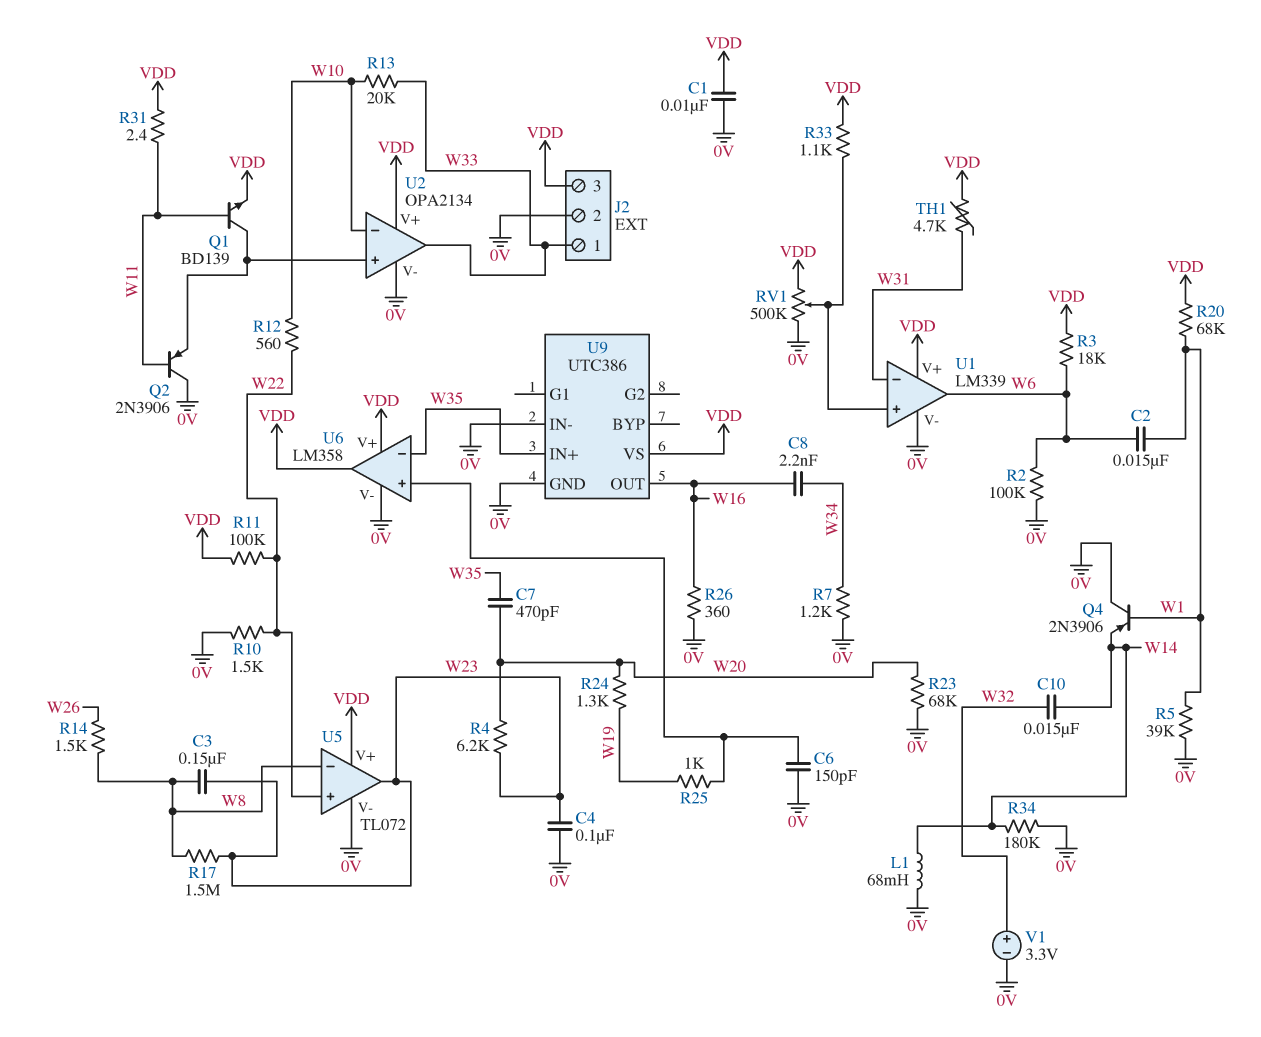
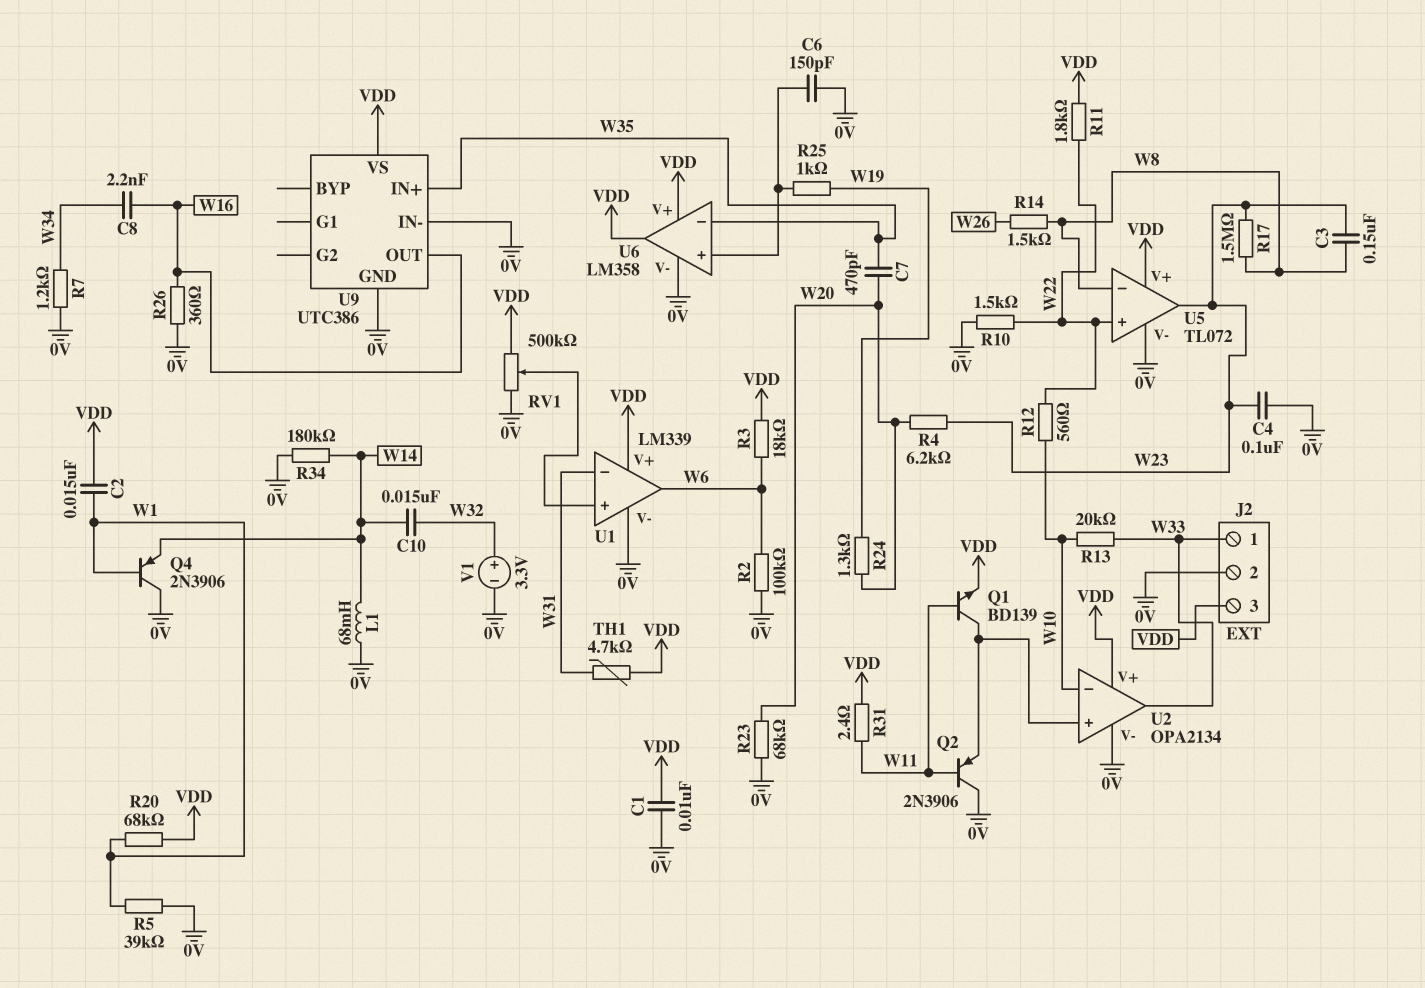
C2: 15nF (W1, W6) -> 15nF (VDD, W1)
R11: 100k (VDD, W22) -> 1.8k (VDD, W22)
R33: 1.1k (U1/in+, VDD) -> none

